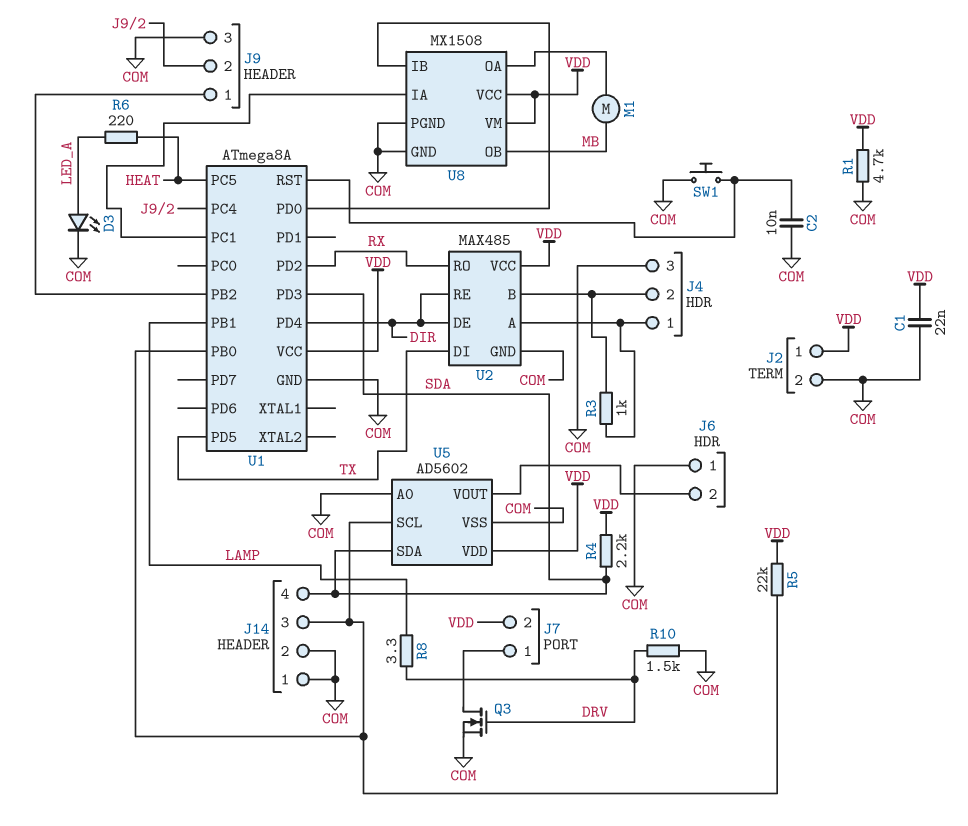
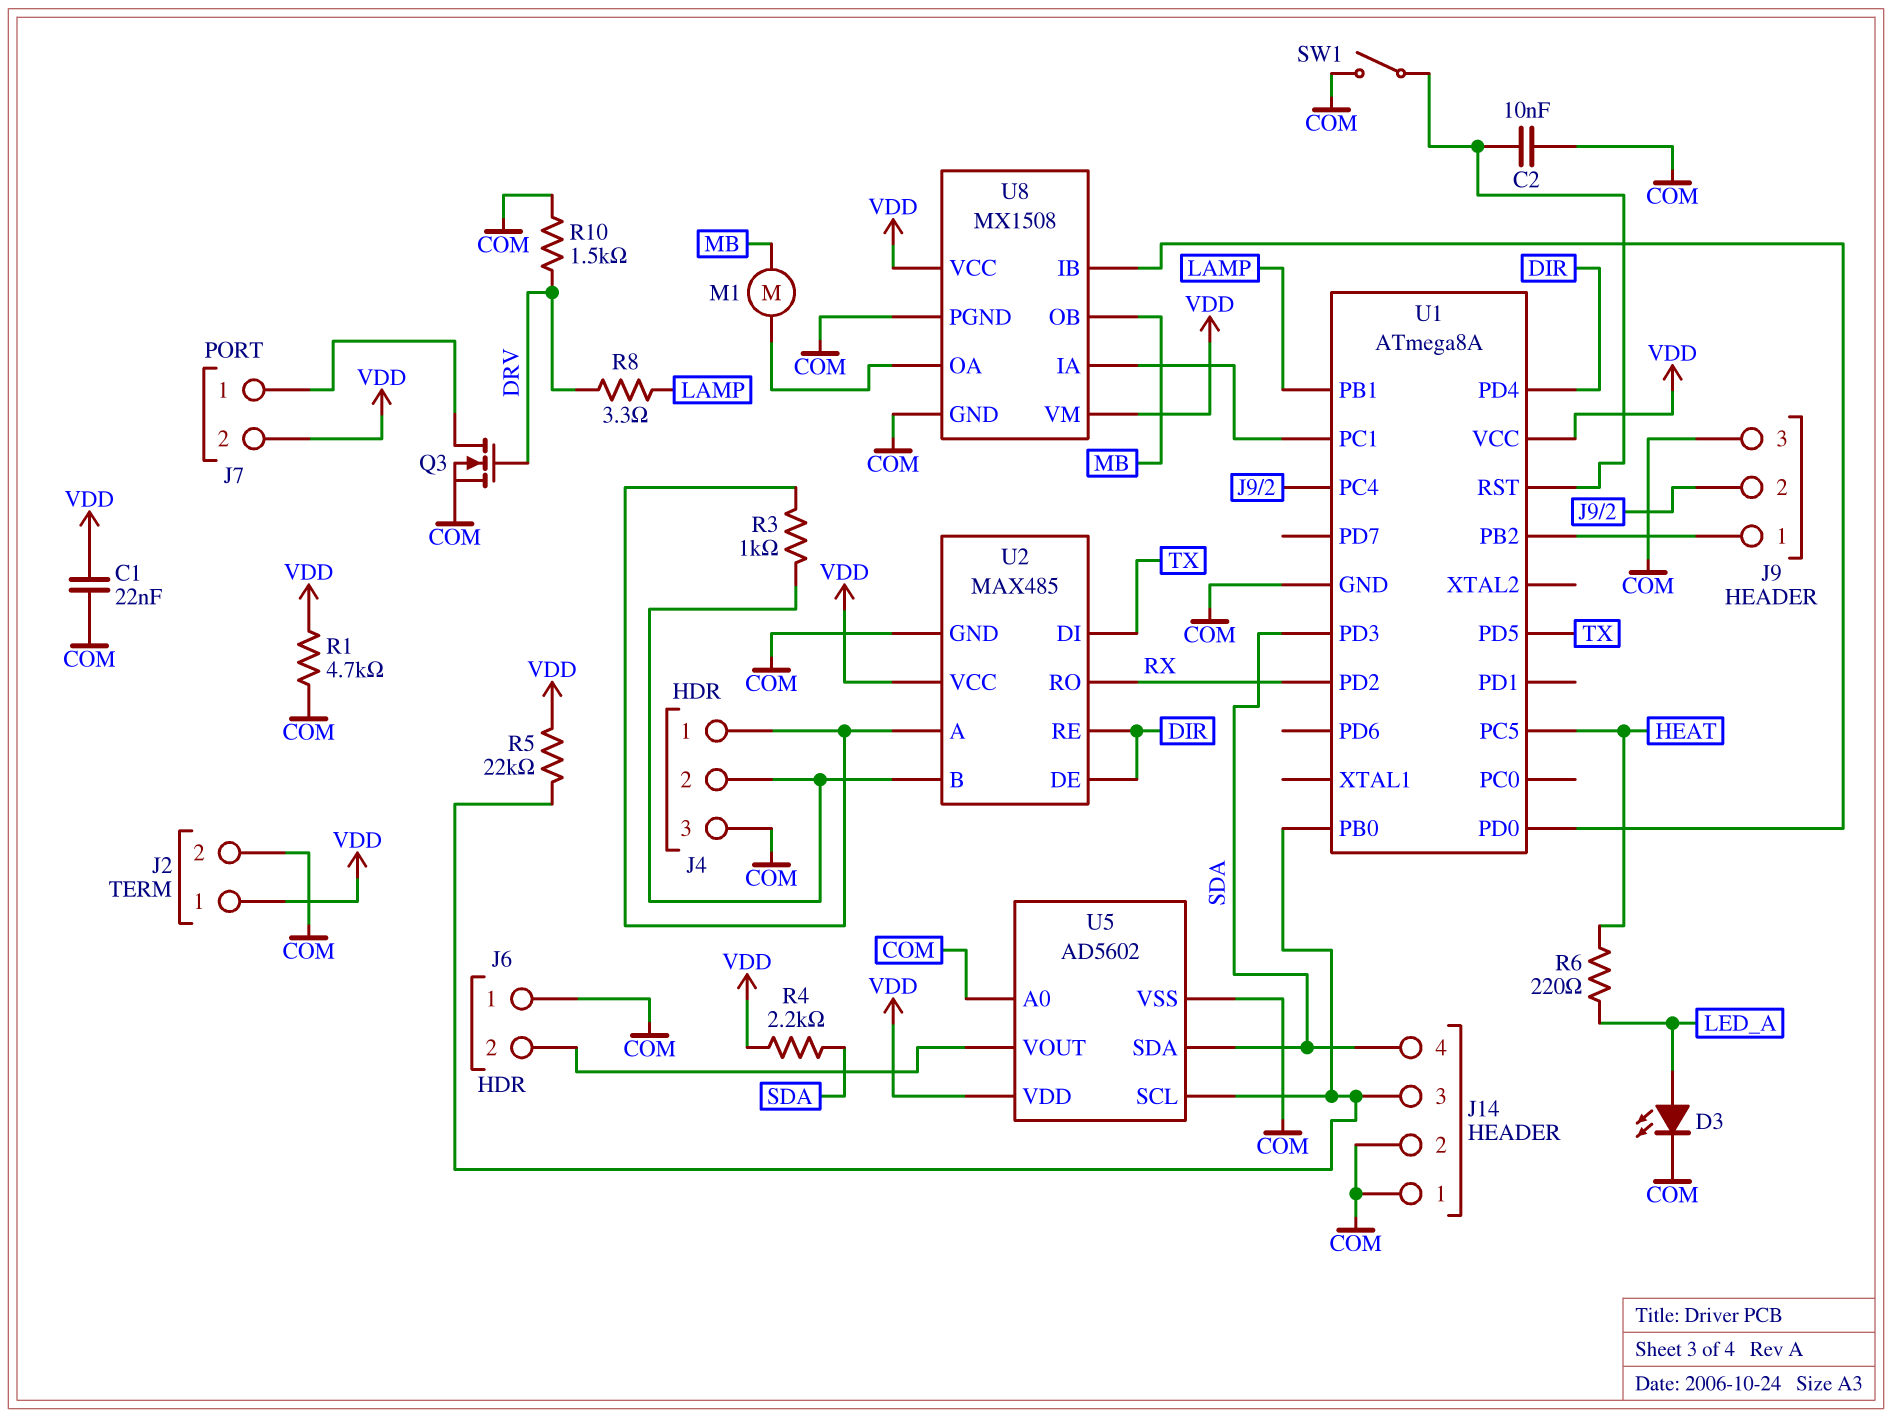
SW1: button (COM, U1/RST) -> switch (COM, U1/RST)

